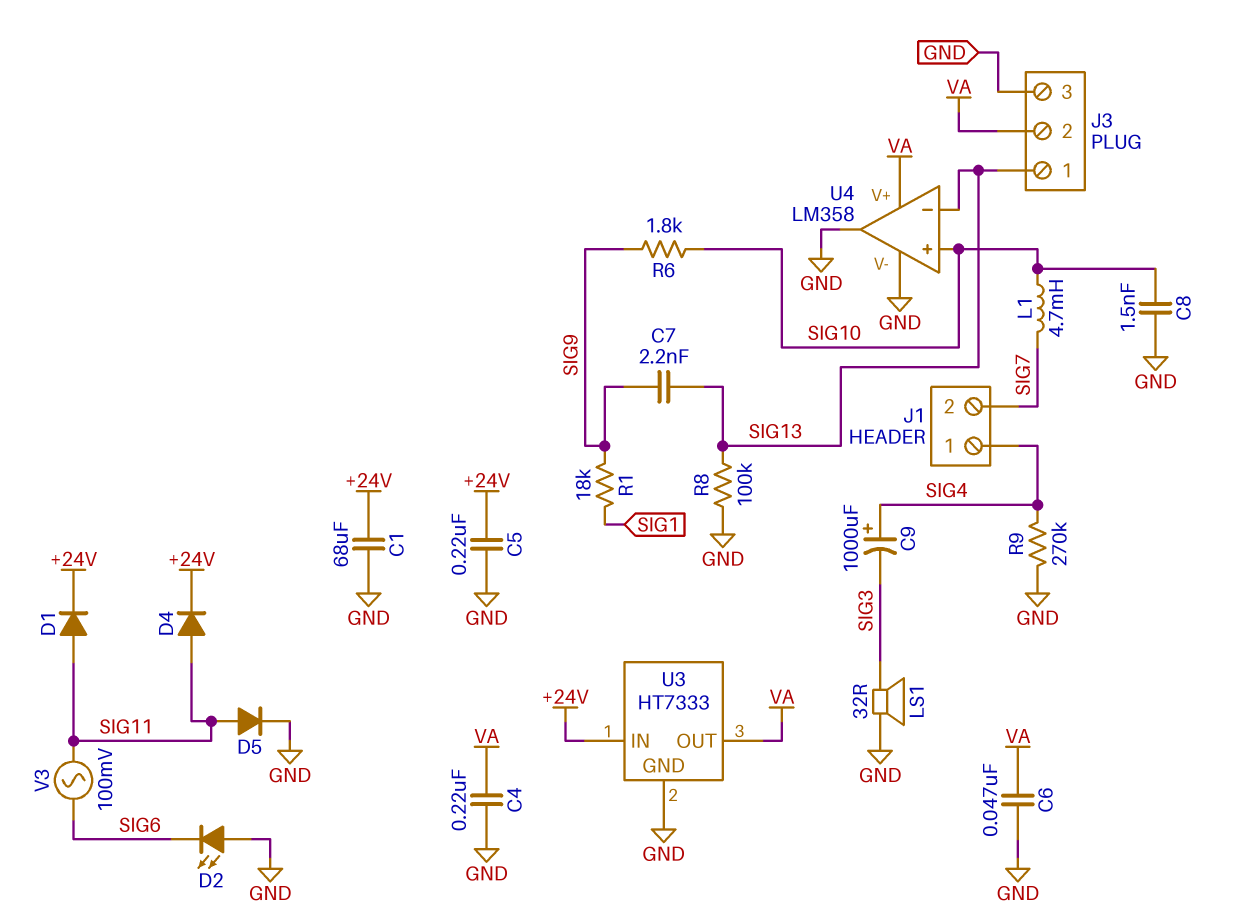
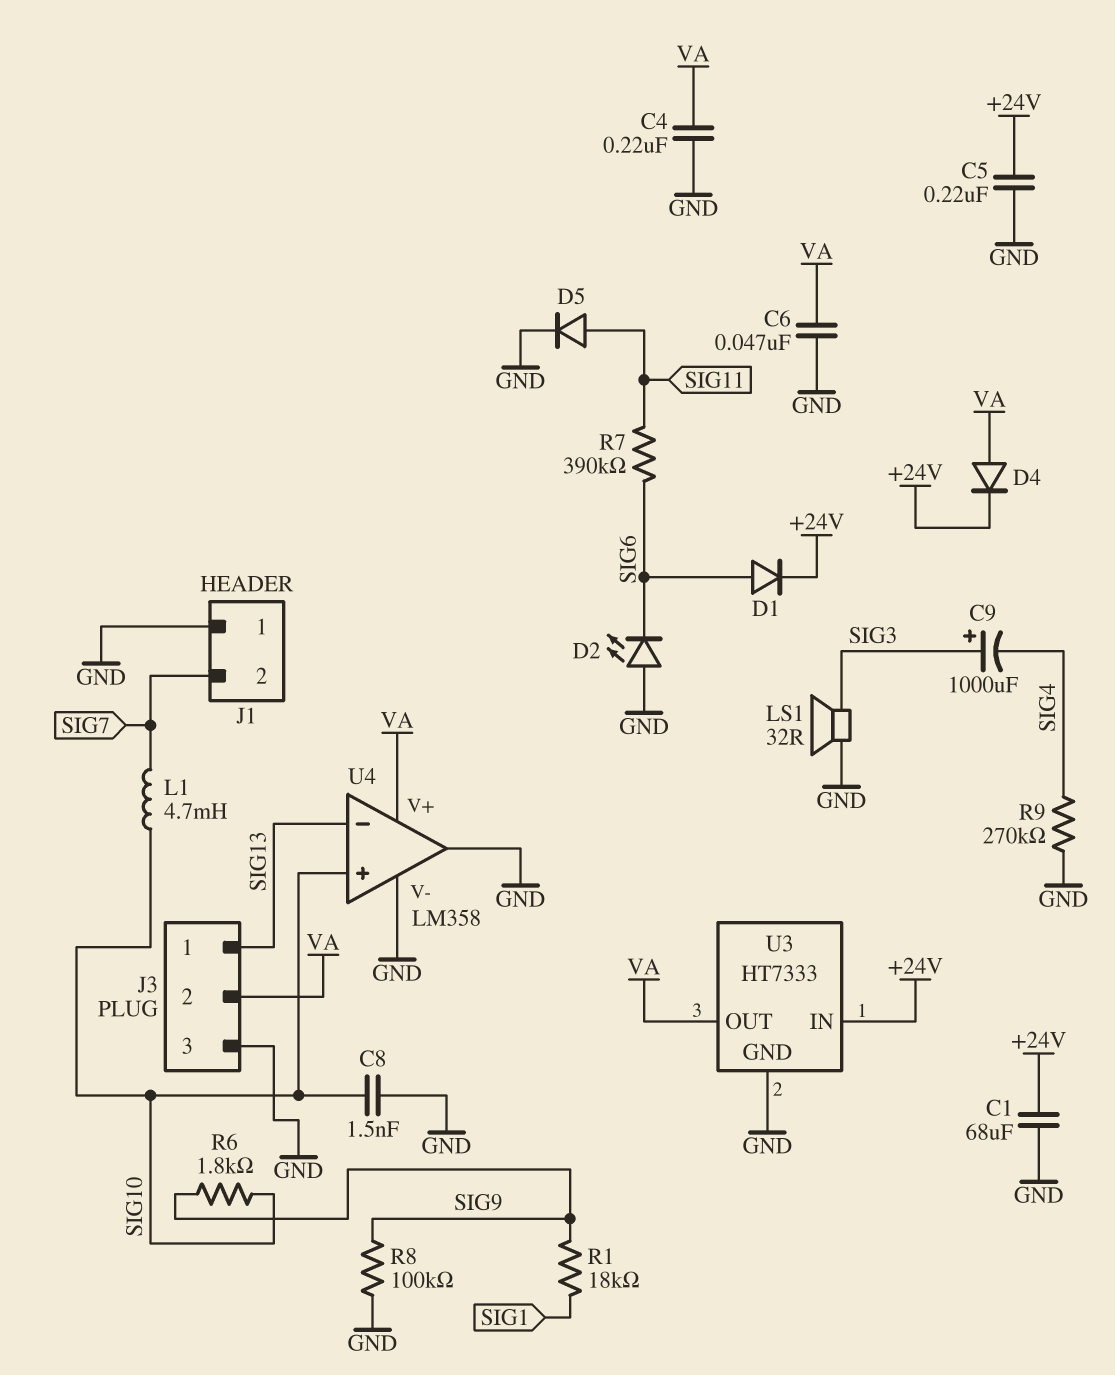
C7: 2.2nF (SIG9, SIG13) -> none
C9: 1000uF (plus SIG4, minus SIG3) -> 1000uF (plus SIG3, minus SIG4)
D1: diode (A SIG11, K +24V) -> diode (A SIG6, K +24V)
D4: diode (A SIG11, K +24V) -> diode (A VA, K +24V)
J1 pin 1: SIG4 -> GND
R7: none -> 390k (SIG6, SIG11)
R8: 100k (GND, SIG13) -> 100k (GND, SIG9)
V3: AC 100mV (SIG6, SIG11) -> none

